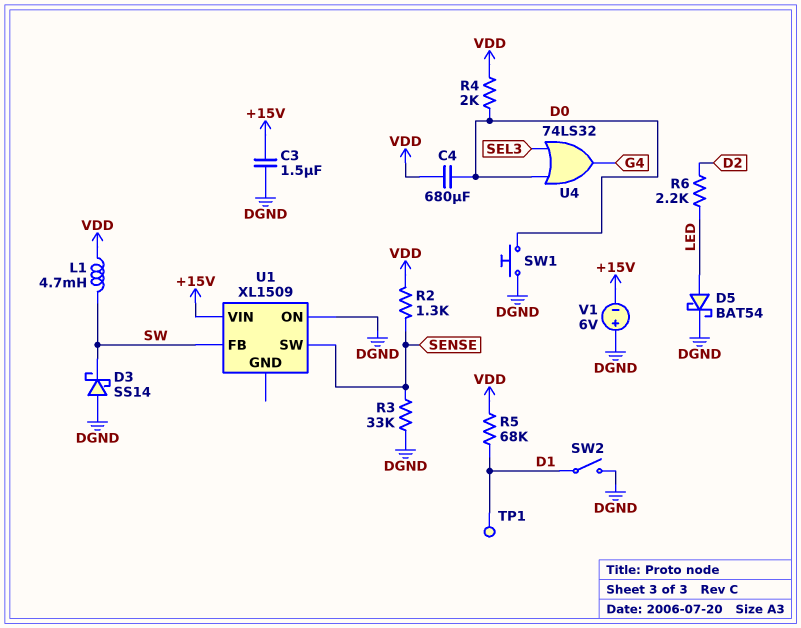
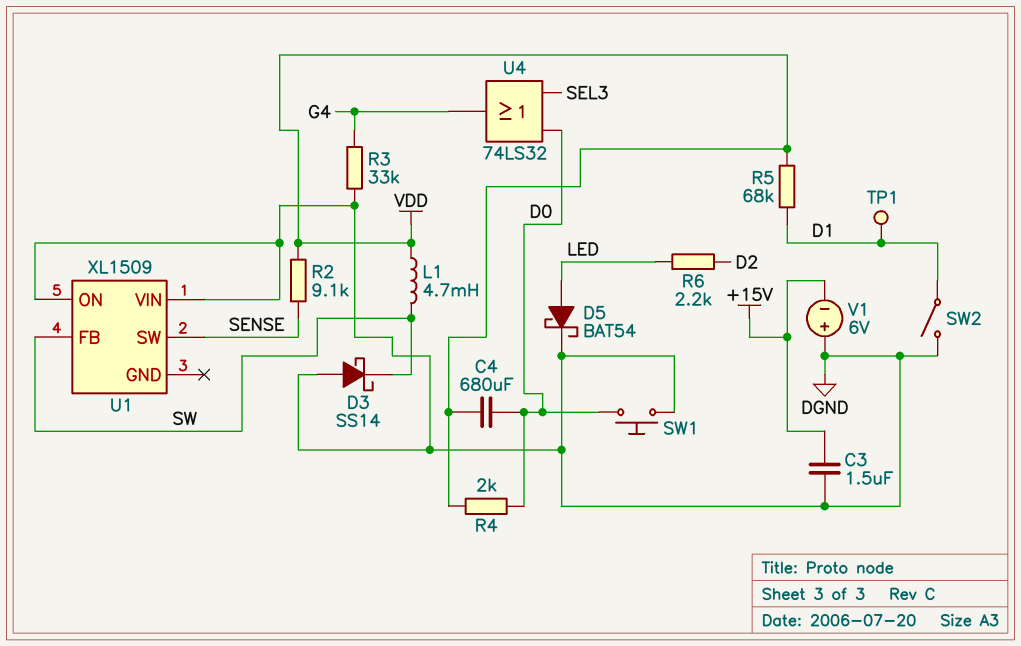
R2: 1.3k (SENSE, VDD) -> 9.1k (SENSE, VDD)
R3: 33k (DGND, SENSE) -> 33k (DGND, G4)
U1 pin VIN: +15V -> DGND

